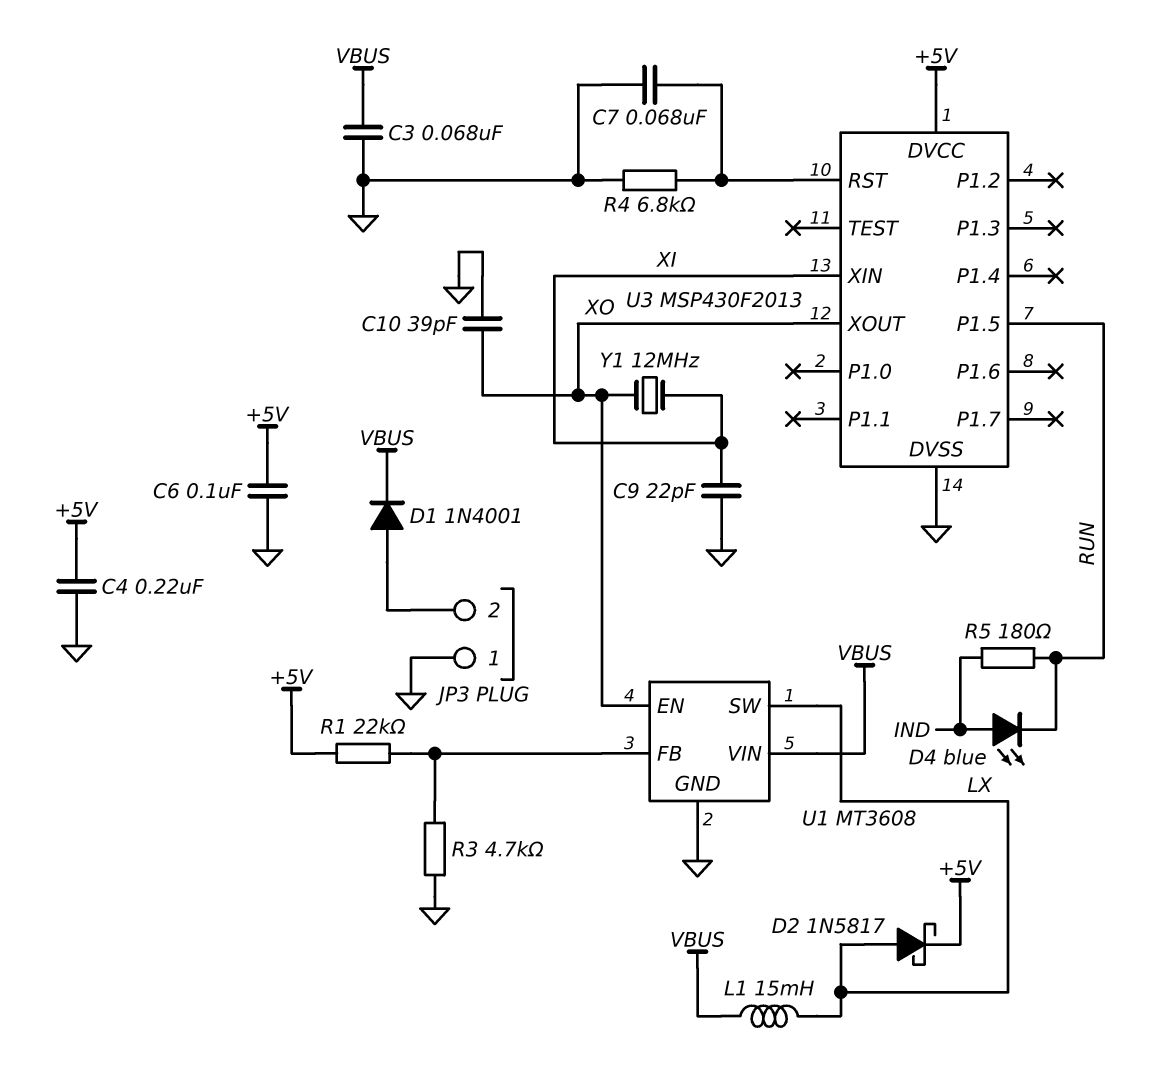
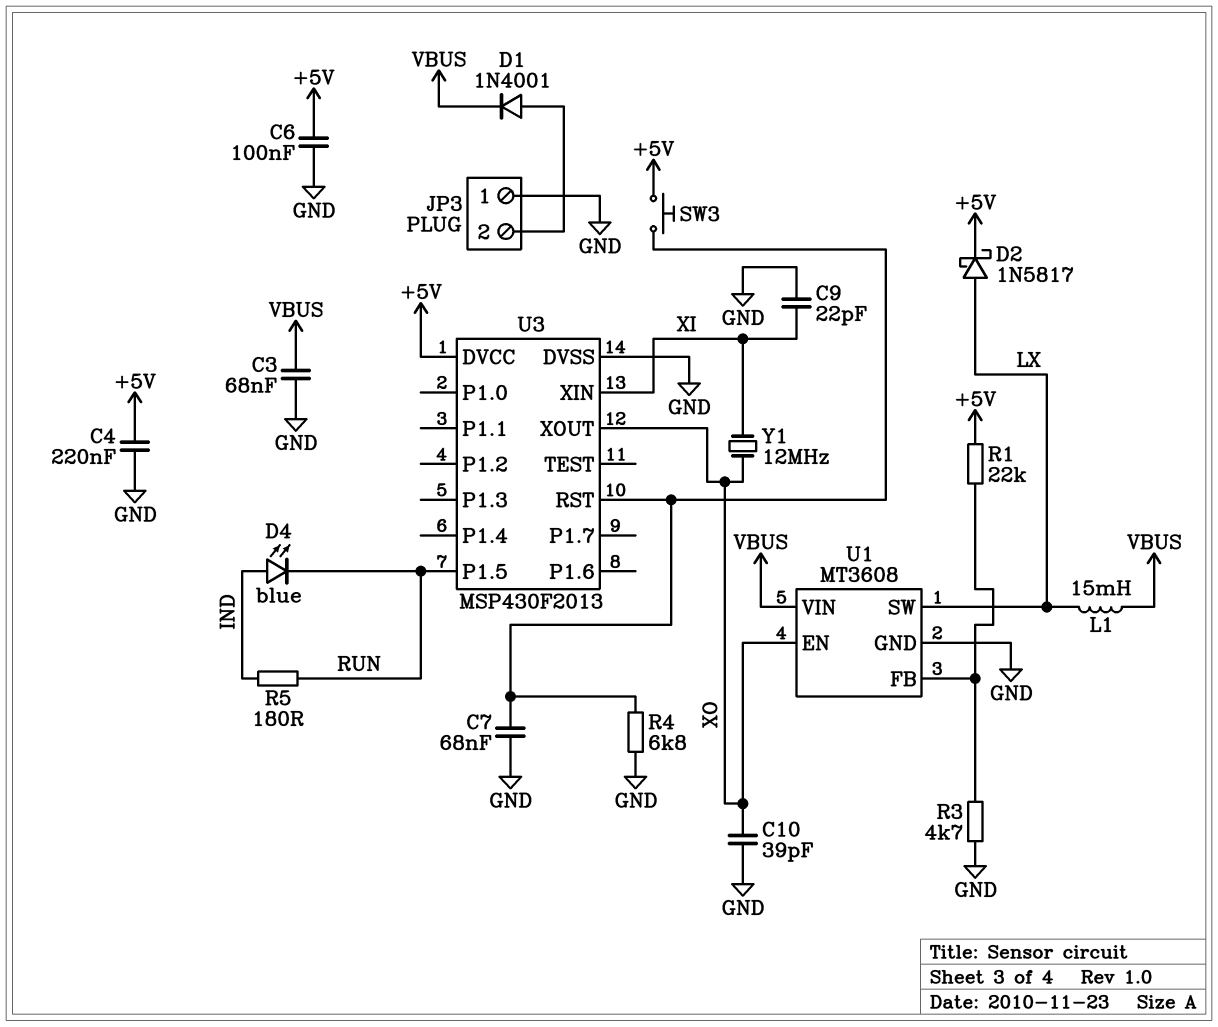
SW3: none -> button (+5V, U3/RST)

